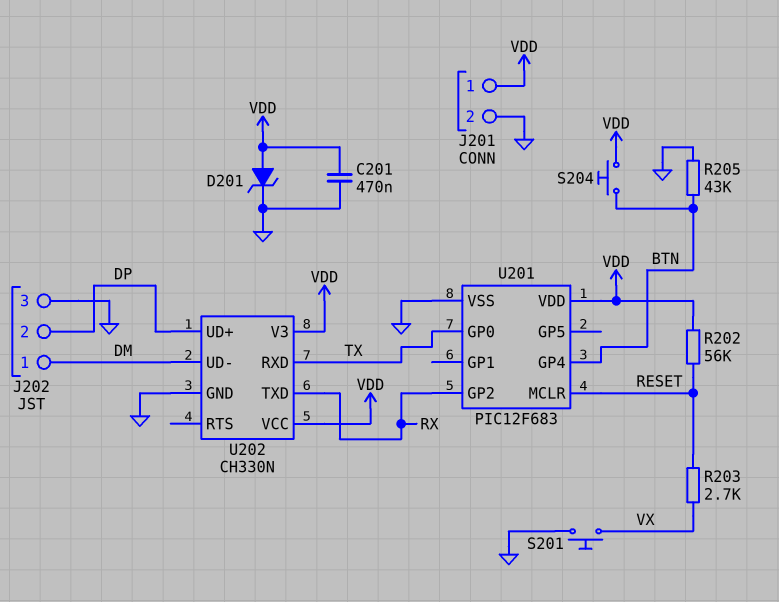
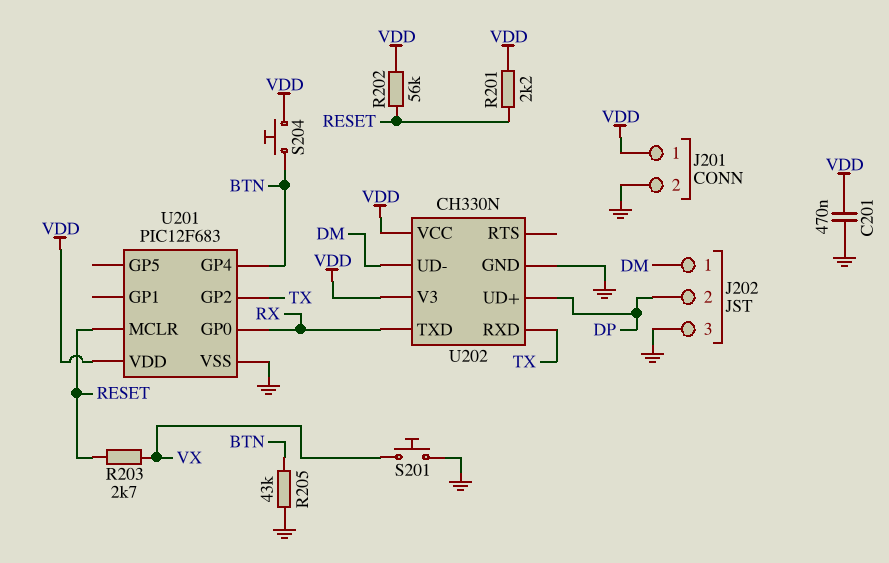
D201: zener (A VDD, K GND) -> none
R201: none -> 2.2k (RESET, VDD)
U201 pin GP0: TX -> RX
U201 pin GP2: RX -> TX

